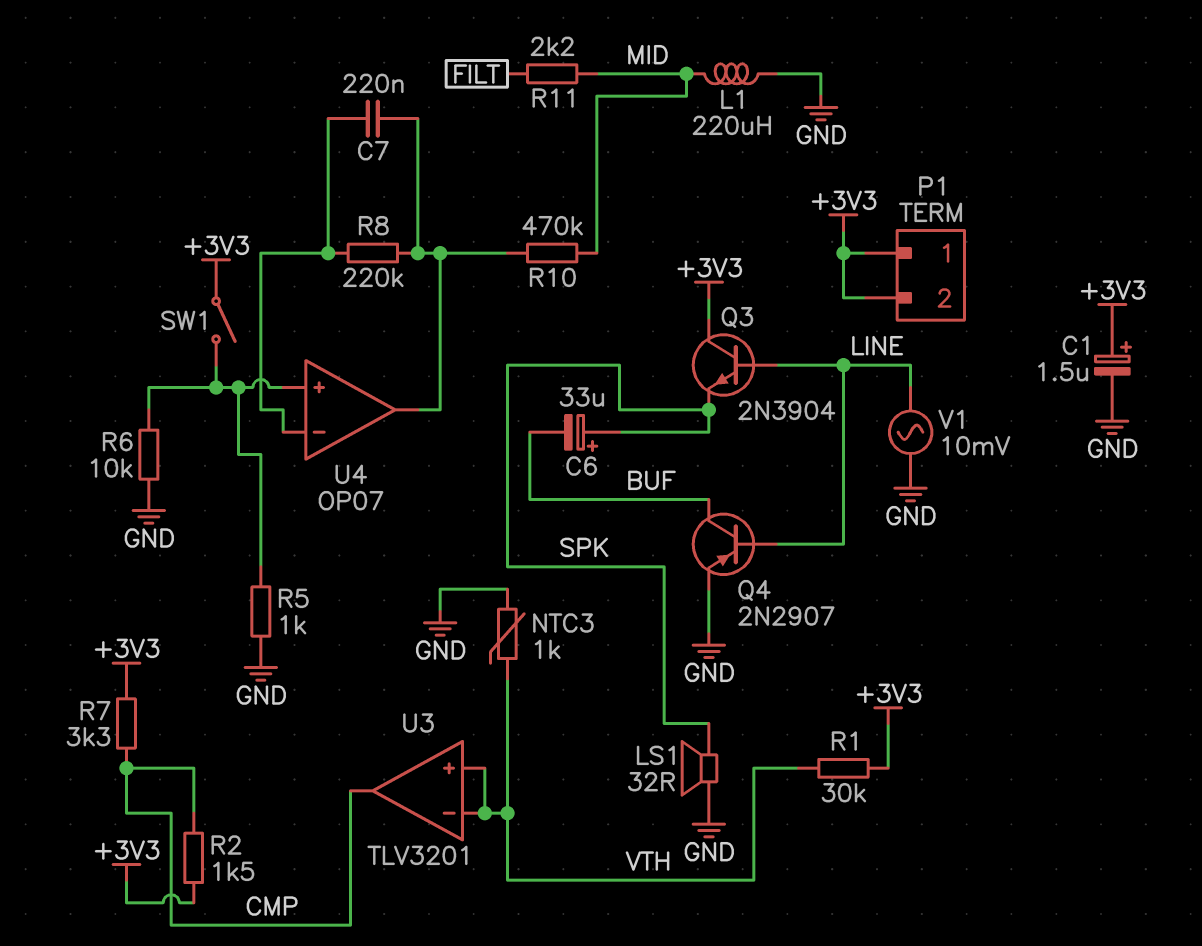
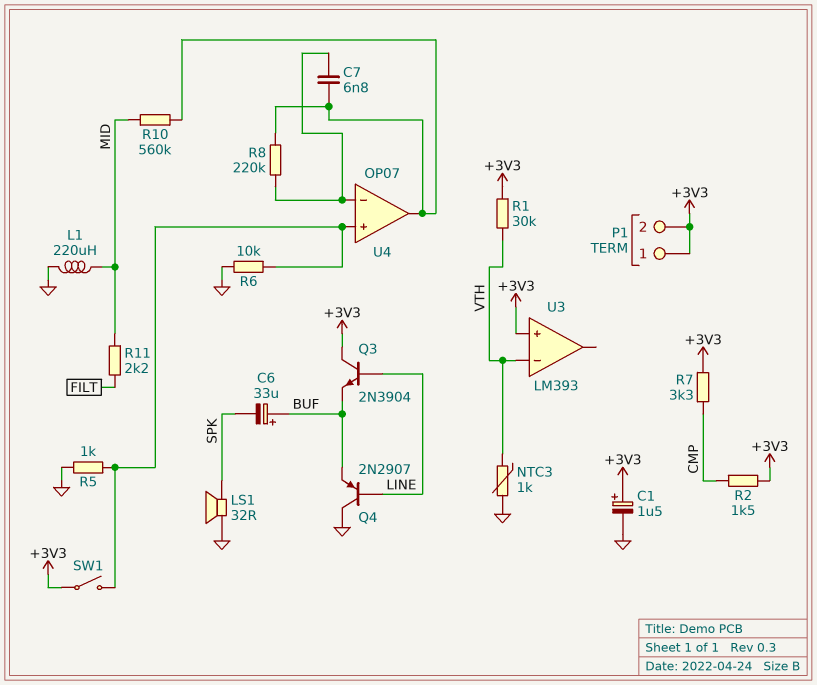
C6: 33uF (plus SPK, minus BUF) -> 33uF (plus BUF, minus SPK)
C7: 220nF (U4/in-, U4/out) -> 6.8nF (U4/in-, U4/out)
Q3: NPN 2N3904 (B LINE, C +3V3, E SPK) -> NPN 2N3904 (B LINE, C +3V3, E BUF)
Q4: PNP 2N2907 (B LINE, C BUF, E GND) -> PNP 2N2907 (B LINE, C GND, E BUF)
R10: 470k (MID, U4/out) -> 560k (MID, U4/out)
U3: TLV3201 -> LM393
U3 pin in+: VTH -> +3V3
U3 pin out: CMP -> none
V1: AC 10mV (GND, LINE) -> none

